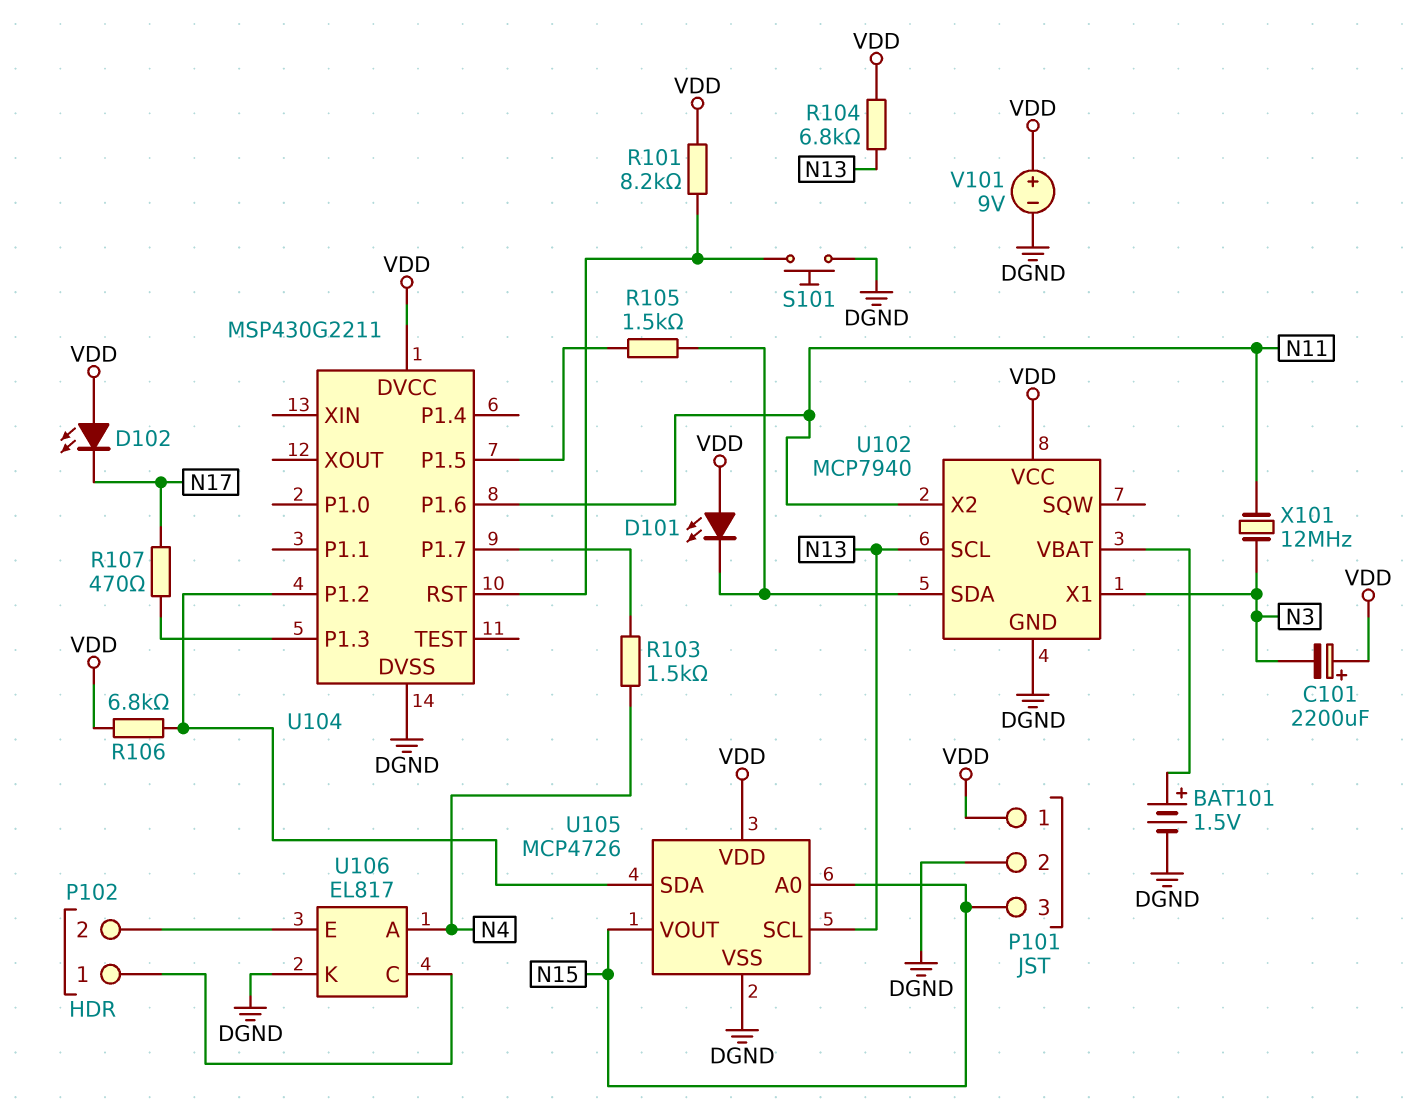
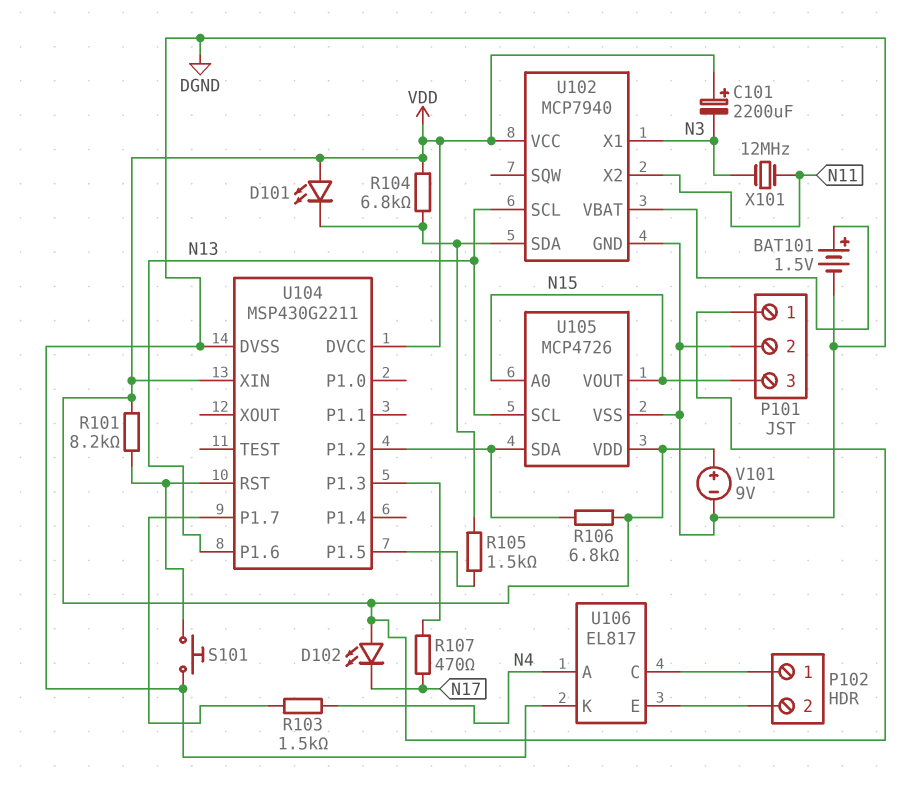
R104: 6.8k (N13, VDD) -> 6.8k (U102/SDA, VDD)
U104 pin P1.6: N11 -> N13
U104 pin XIN: none -> VDD

